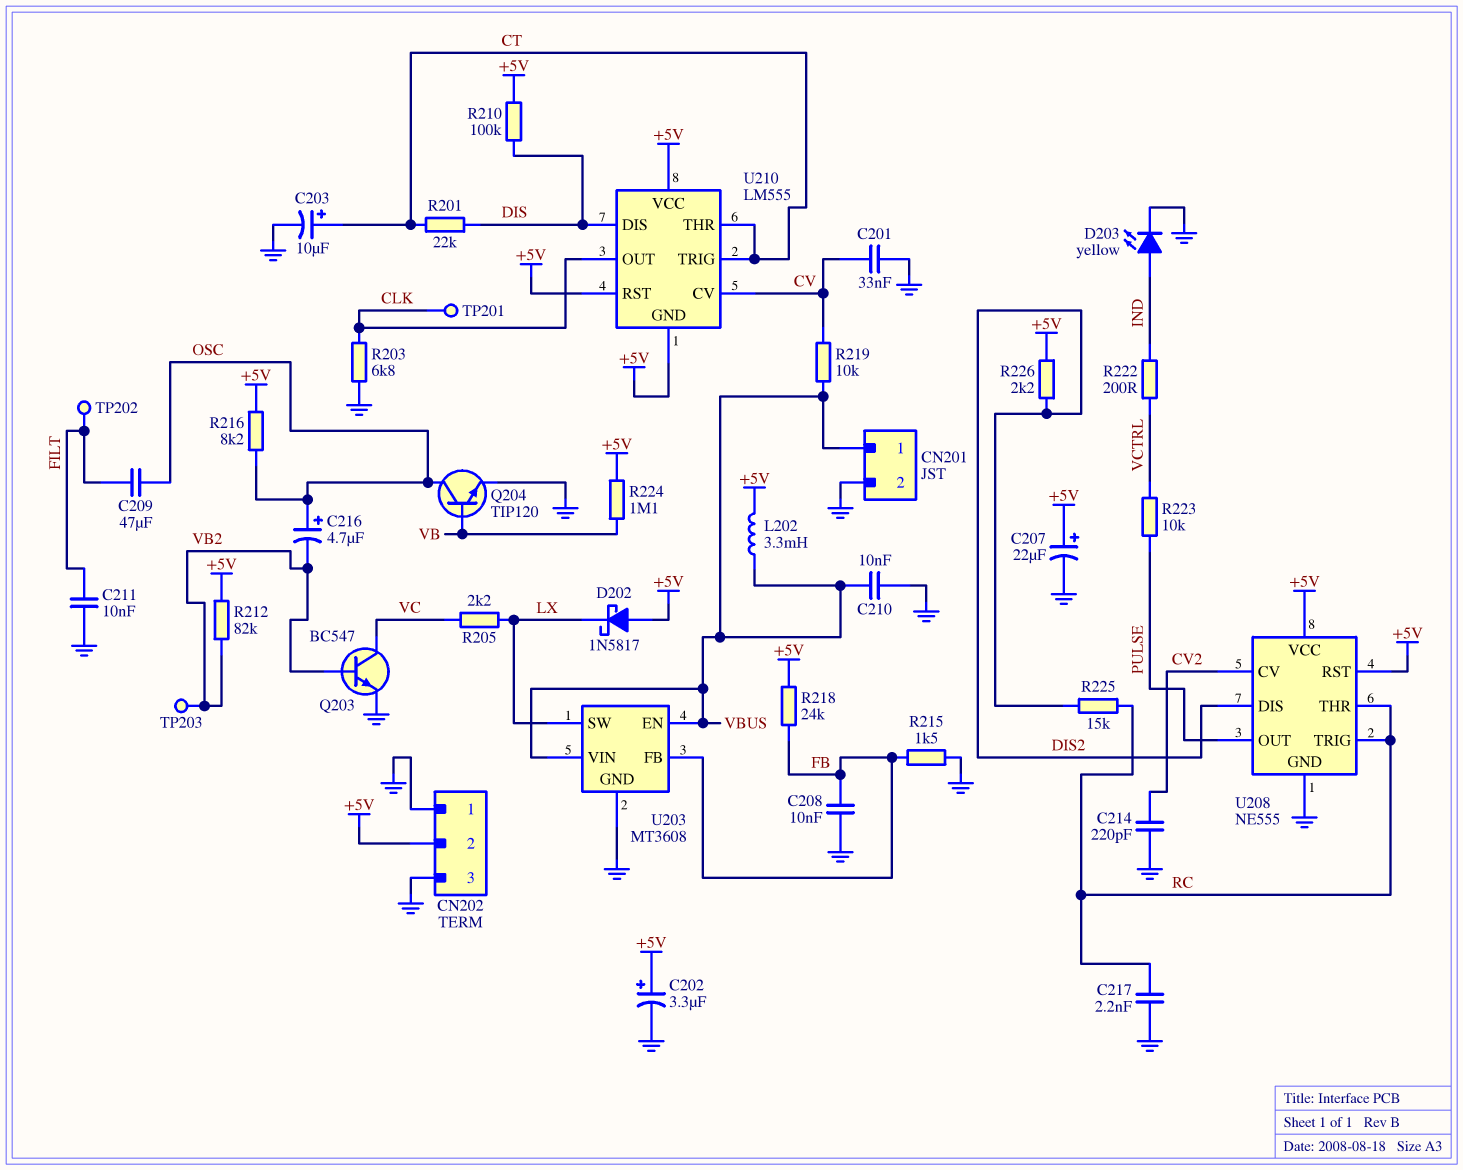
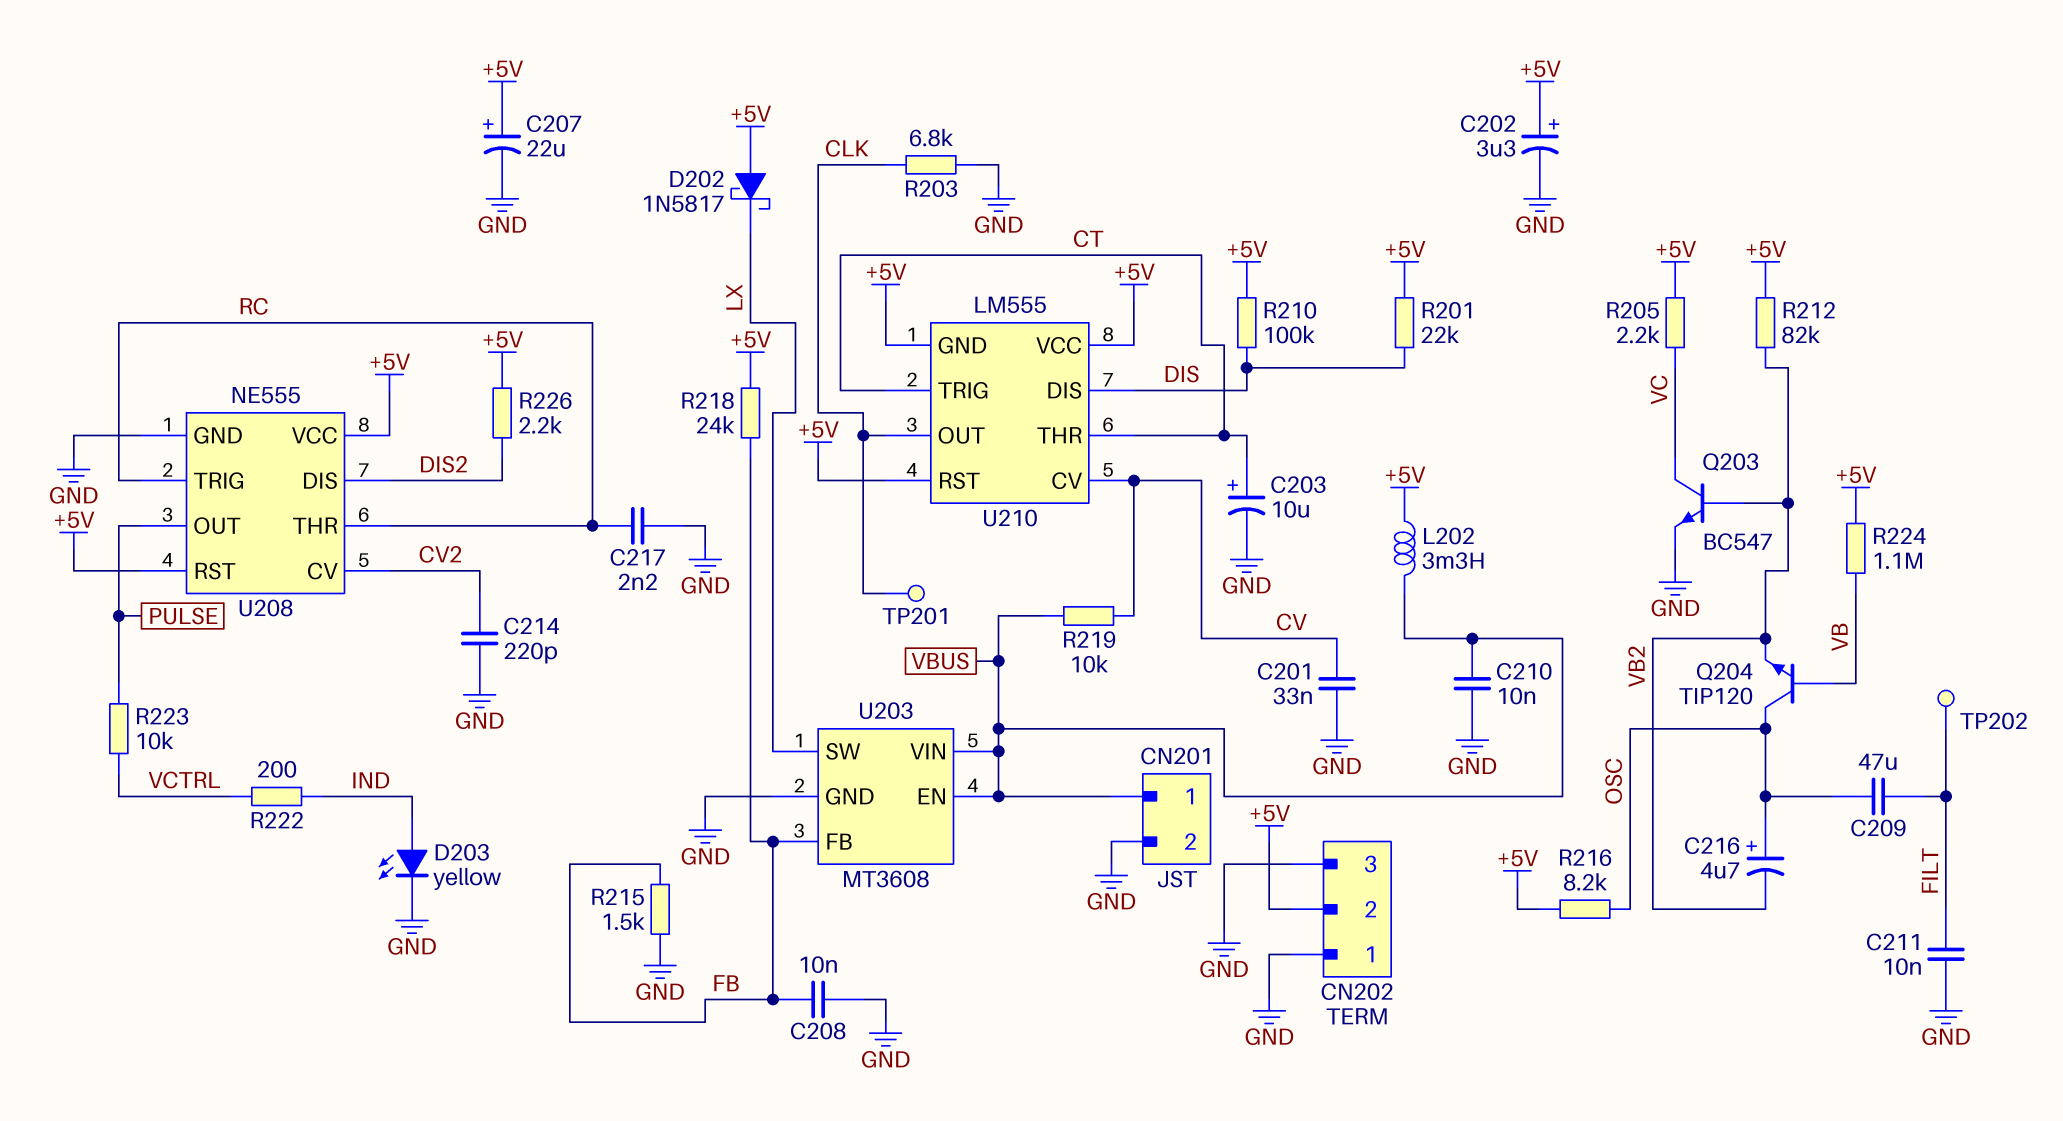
Q204: NPN TIP120 (B VB, C OSC, E GND) -> NPN TIP120 (B VB, C OSC, E VB2)
R201: 22k (CT, DIS) -> 22k (+5V, DIS)
R205: 2.2k (LX, VC) -> 2.2k (+5V, VC)
R225: 15k (DIS2, RC) -> none
TP203: test point (VB2) -> none

